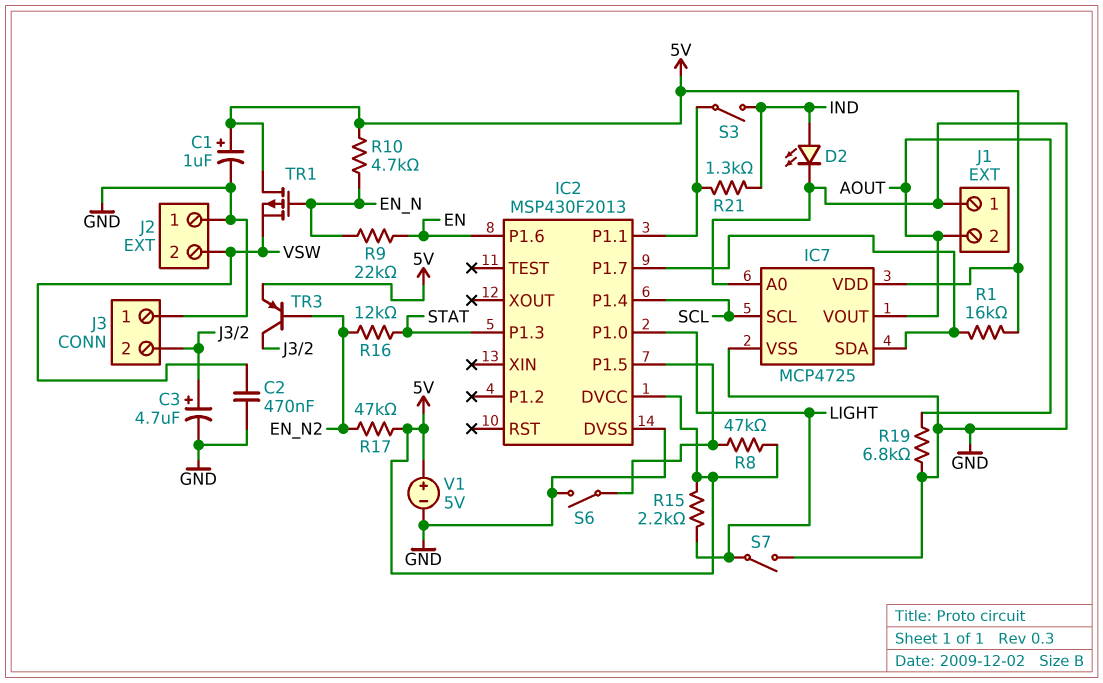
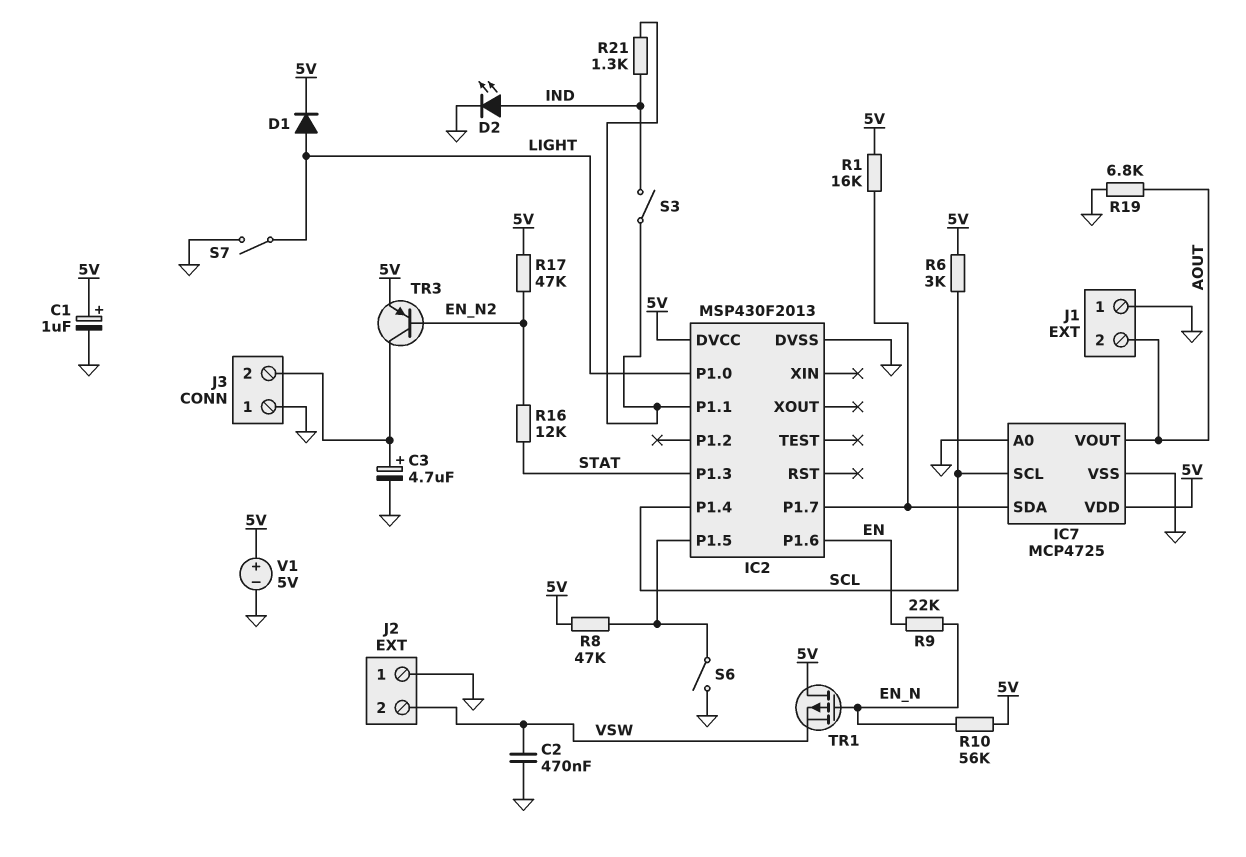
D1: none -> diode (A LIGHT, K 5V)
R6: none -> 3k (5V, SCL)
R10: 4.7k (5V, EN_N) -> 56k (5V, EN_N)
R15: 2.2k (5V, LIGHT) -> none

